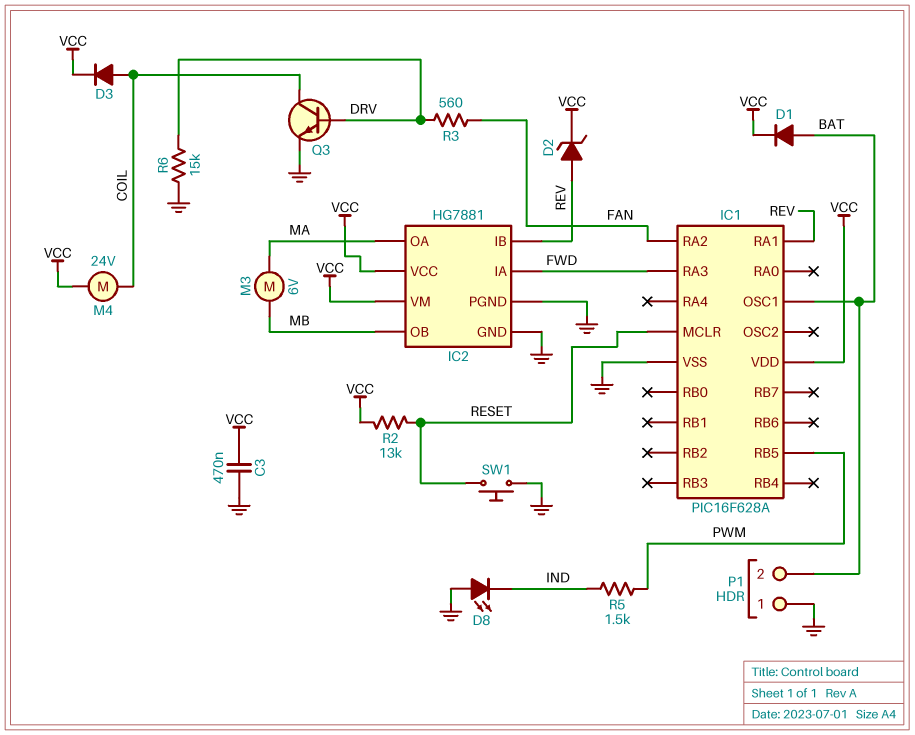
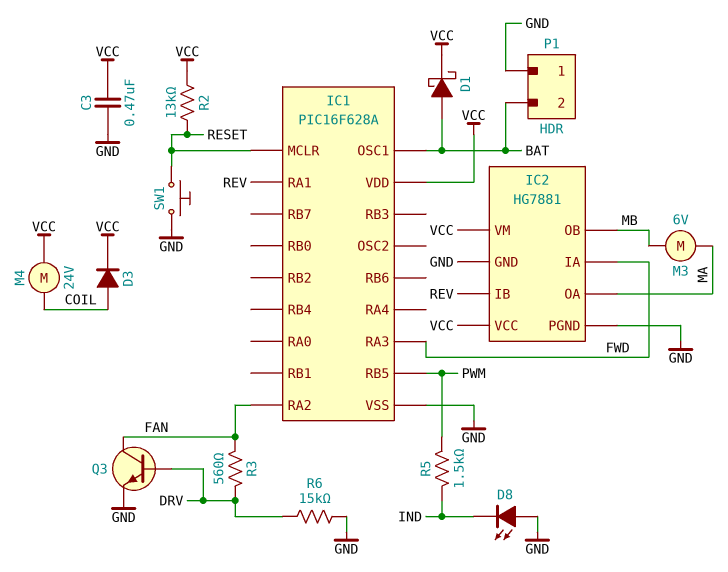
D1: diode (A BAT, K VCC) -> schottky (A BAT, K VCC)
D2: zener (A REV, K VCC) -> none
Q3: NPN (B DRV, C COIL, E GND) -> NPN (B DRV, C FAN, E GND)

